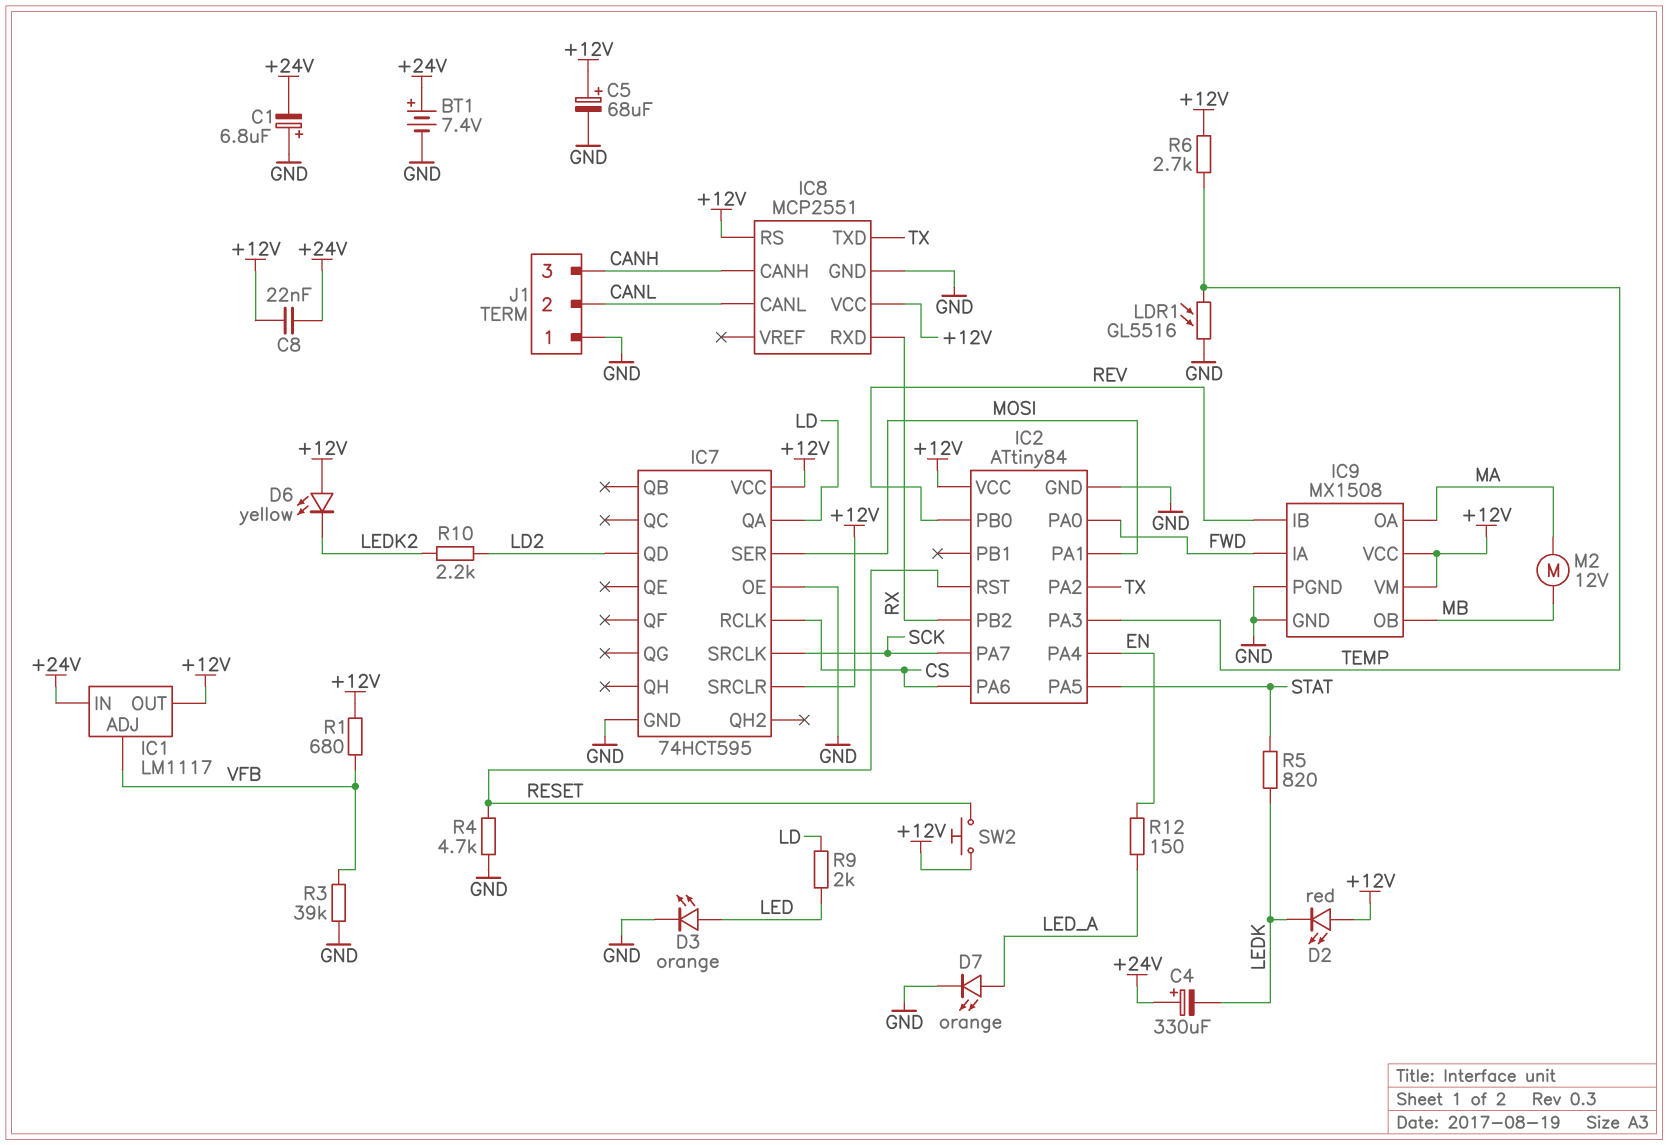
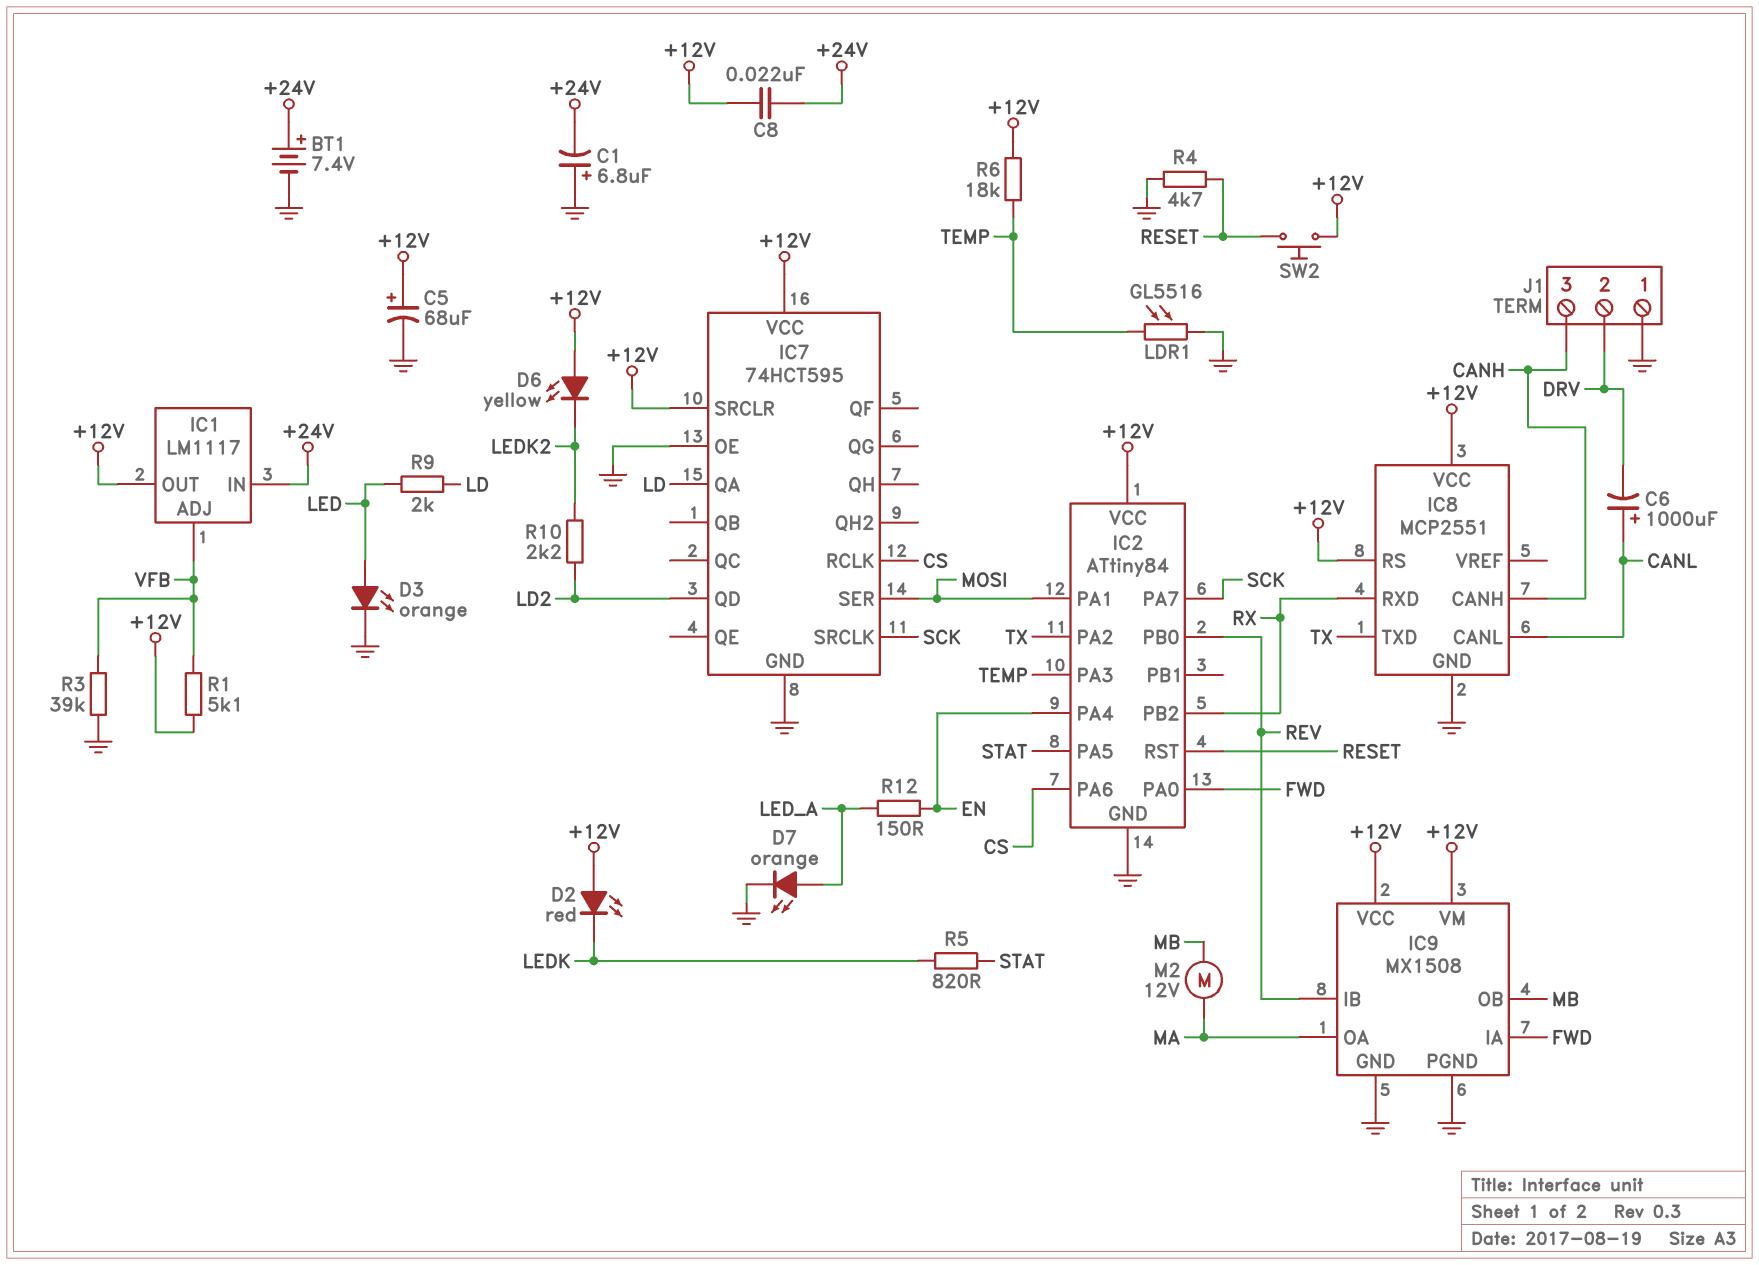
C4: 330uF (plus +24V, minus LEDK) -> none
C6: none -> 1000uF (plus CANL, minus DRV)
J1 pin 2: CANL -> DRV
R1: 680 (+12V, VFB) -> 5.1k (+12V, VFB)
R6: 2.7k (+12V, TEMP) -> 18k (+12V, TEMP)

